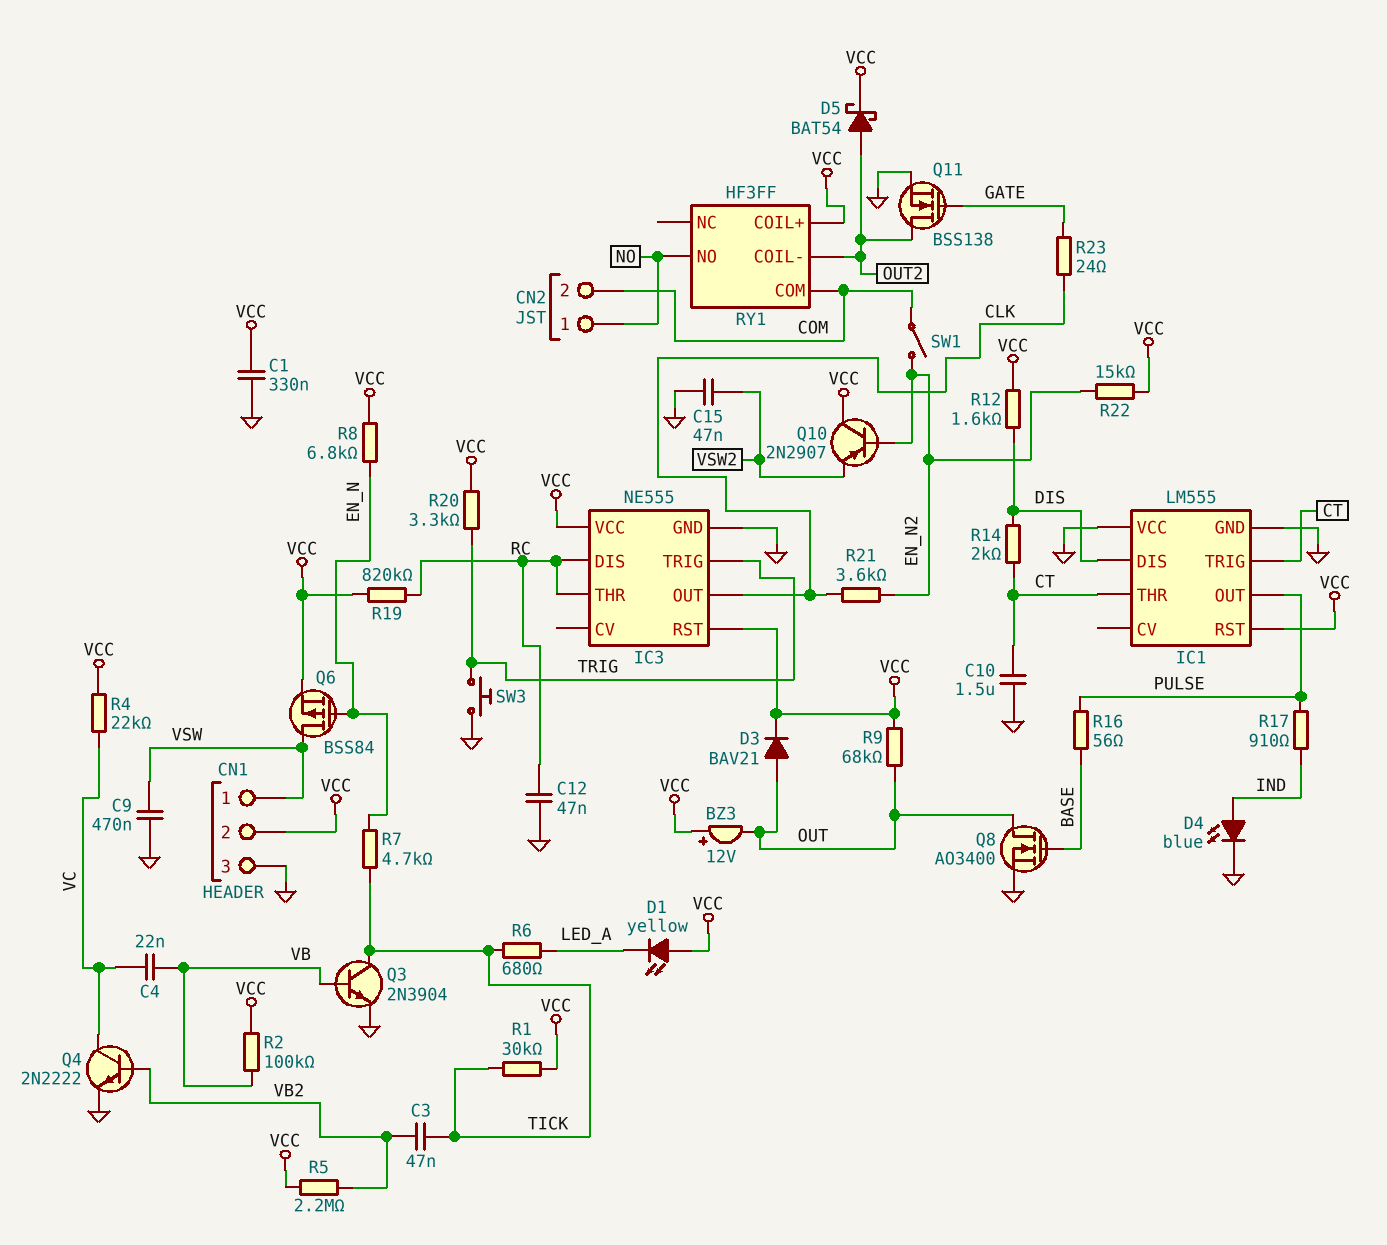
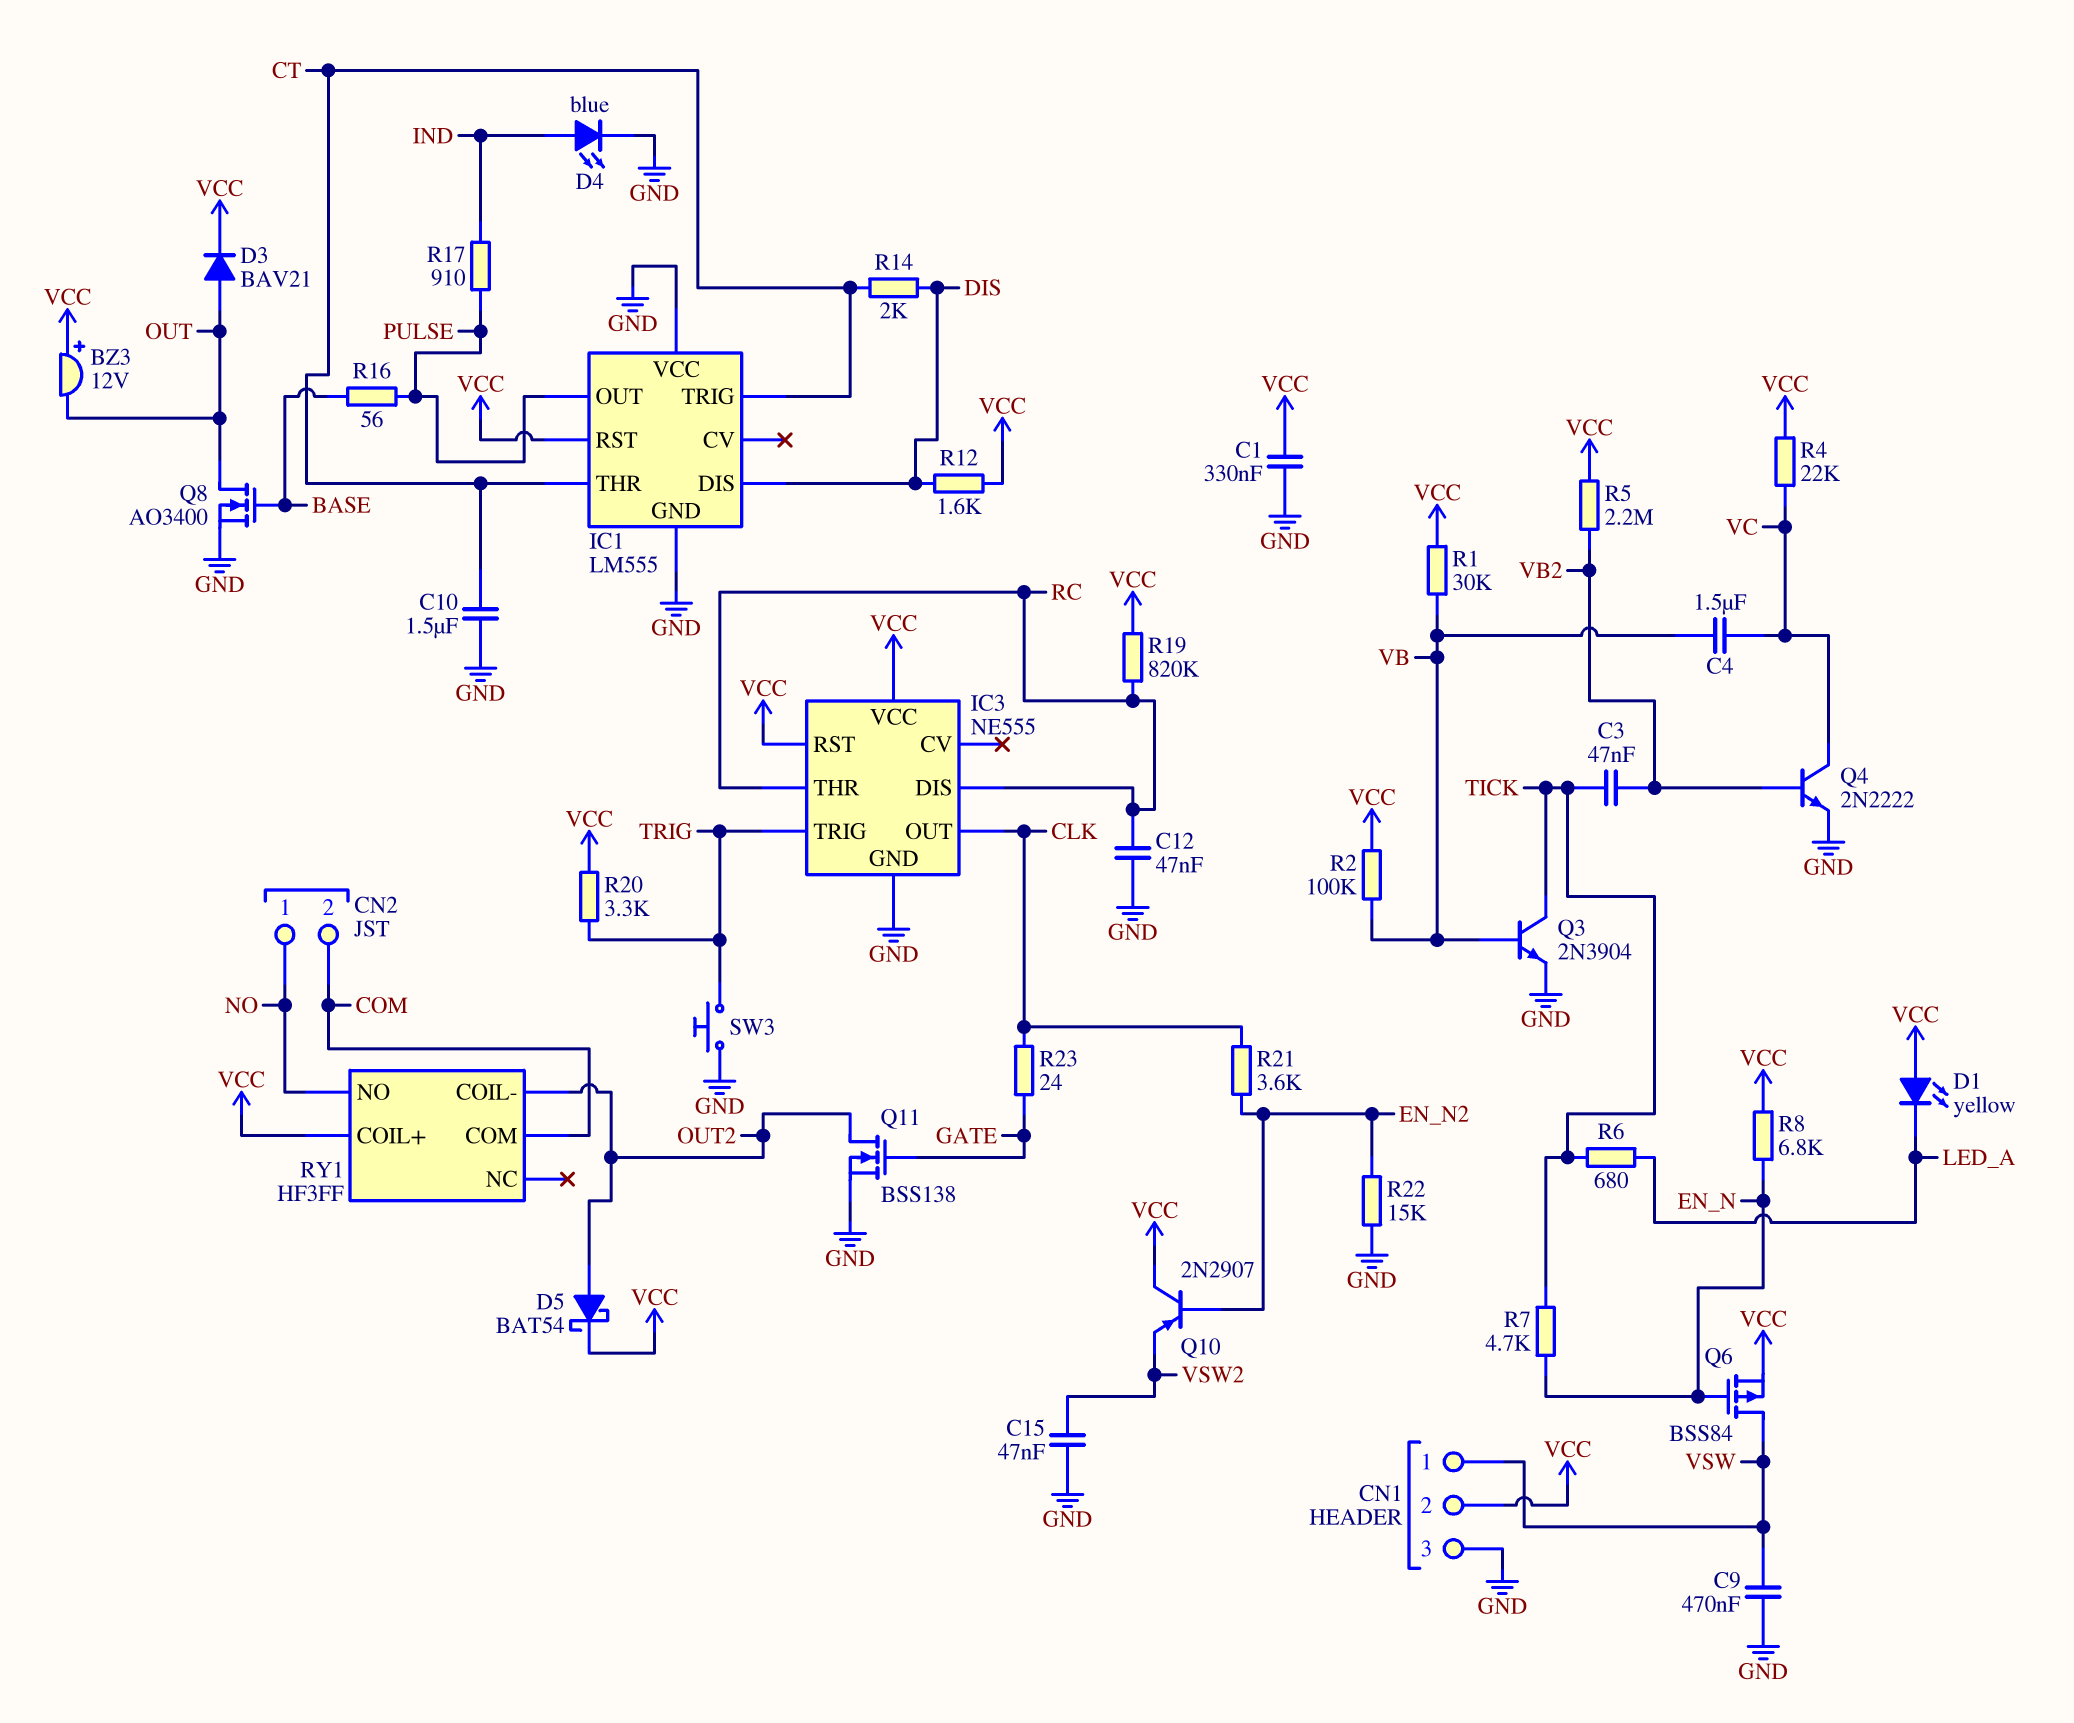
C4: 22nF (VB, VC) -> 1.5uF (VB, VC)
R1: 30k (TICK, VCC) -> 30k (VB, VCC)
R9: 68k (OUT, VCC) -> none
R22: 15k (EN_N2, VCC) -> 15k (EN_N2, GND)
SW1: switch (COM, EN_N2) -> none

